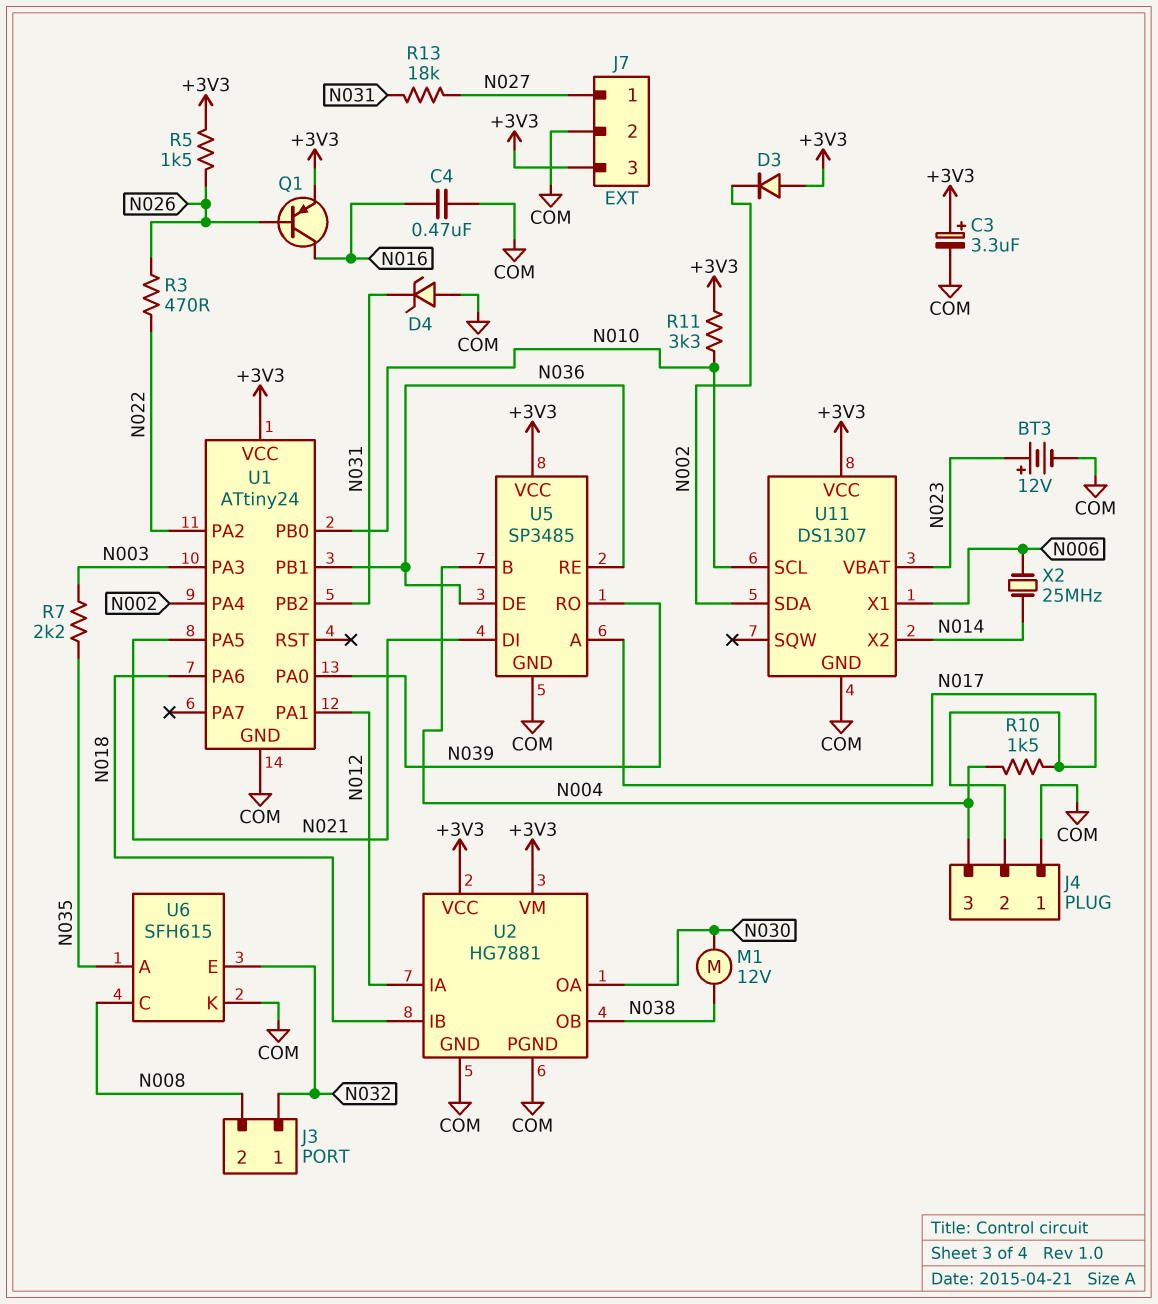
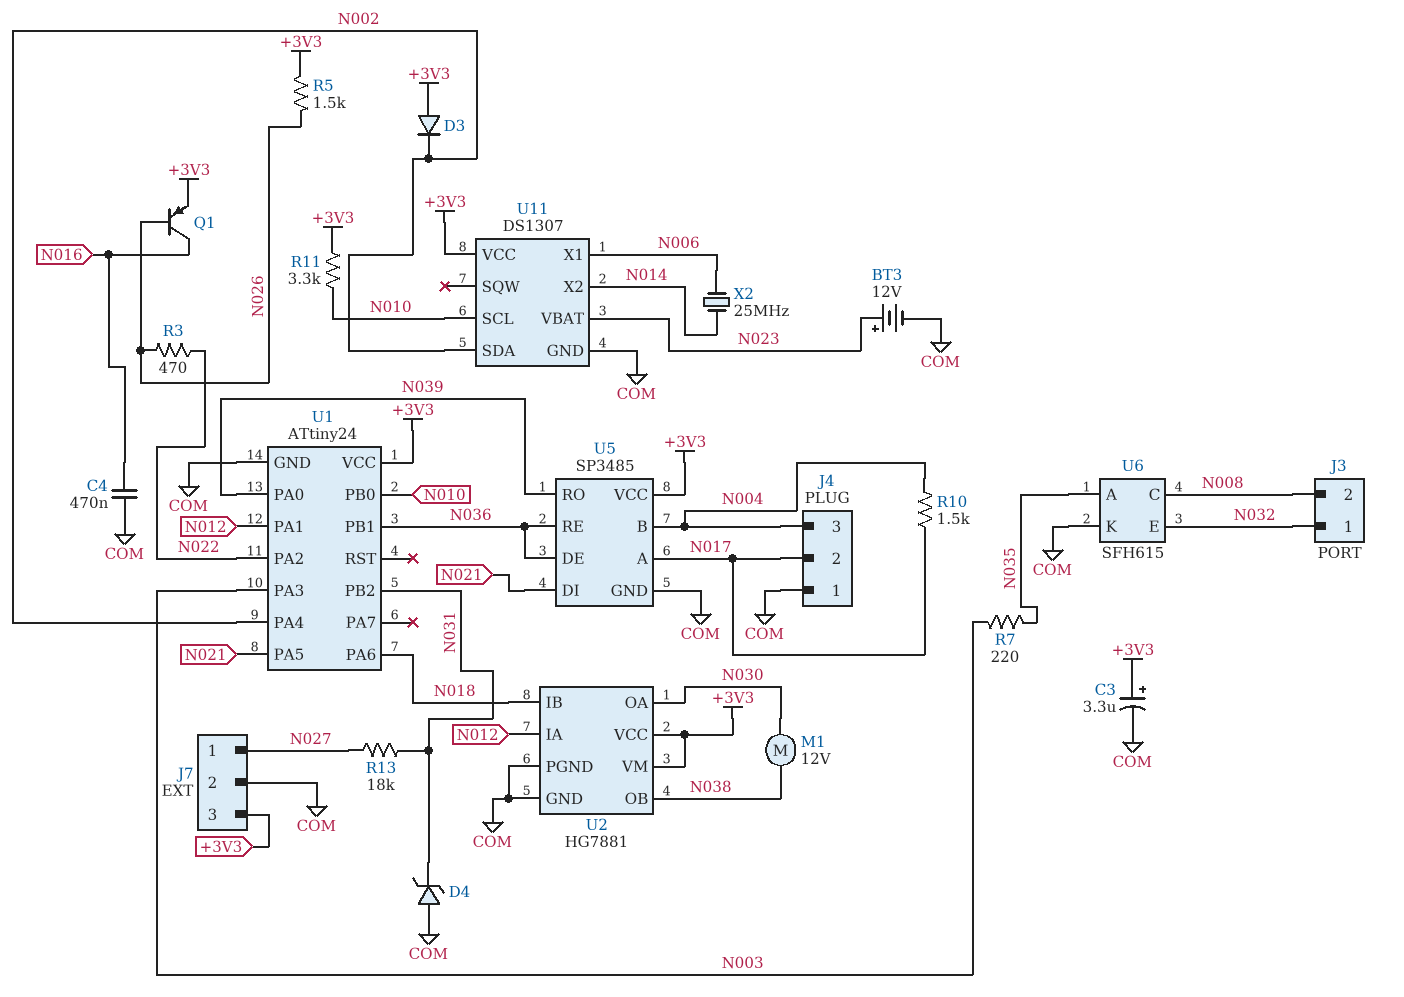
R7: 2.2k (N003, N035) -> 220 (N003, N035)

